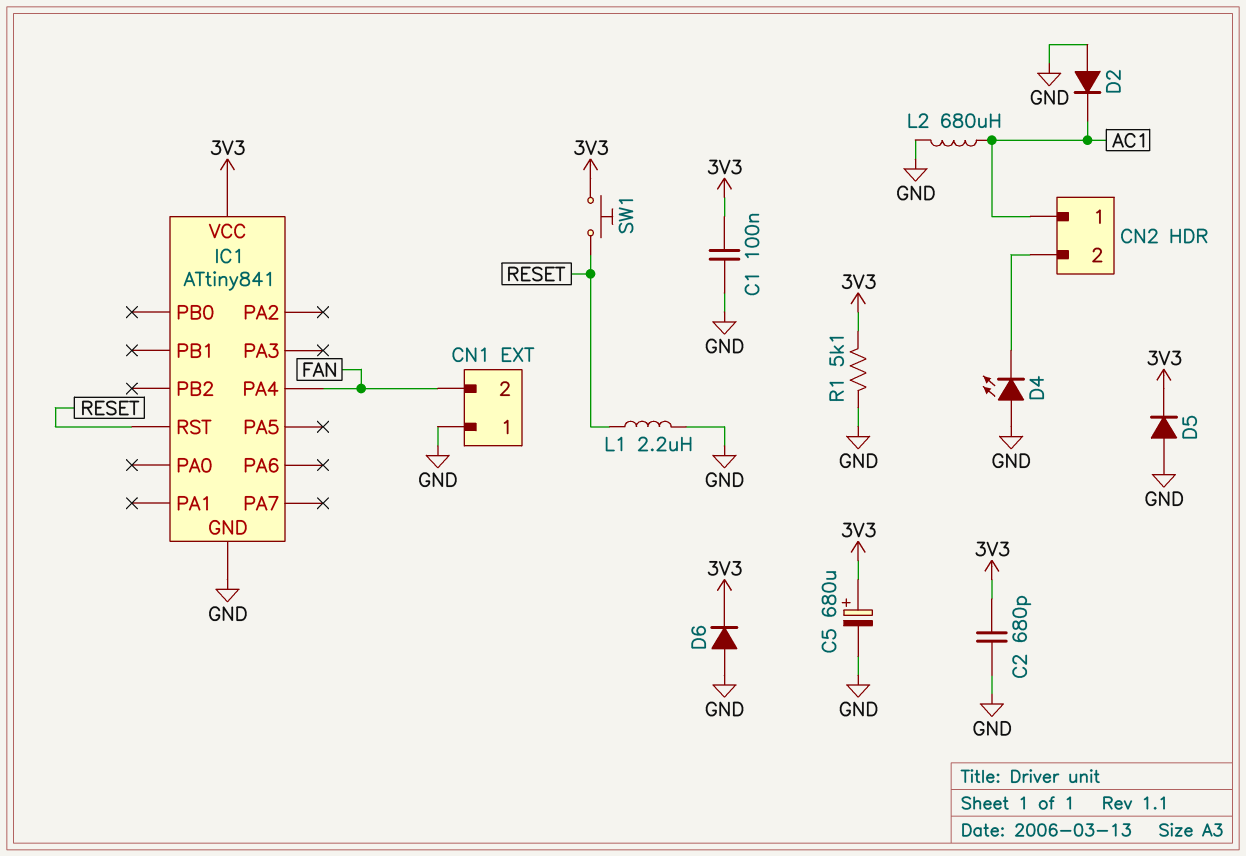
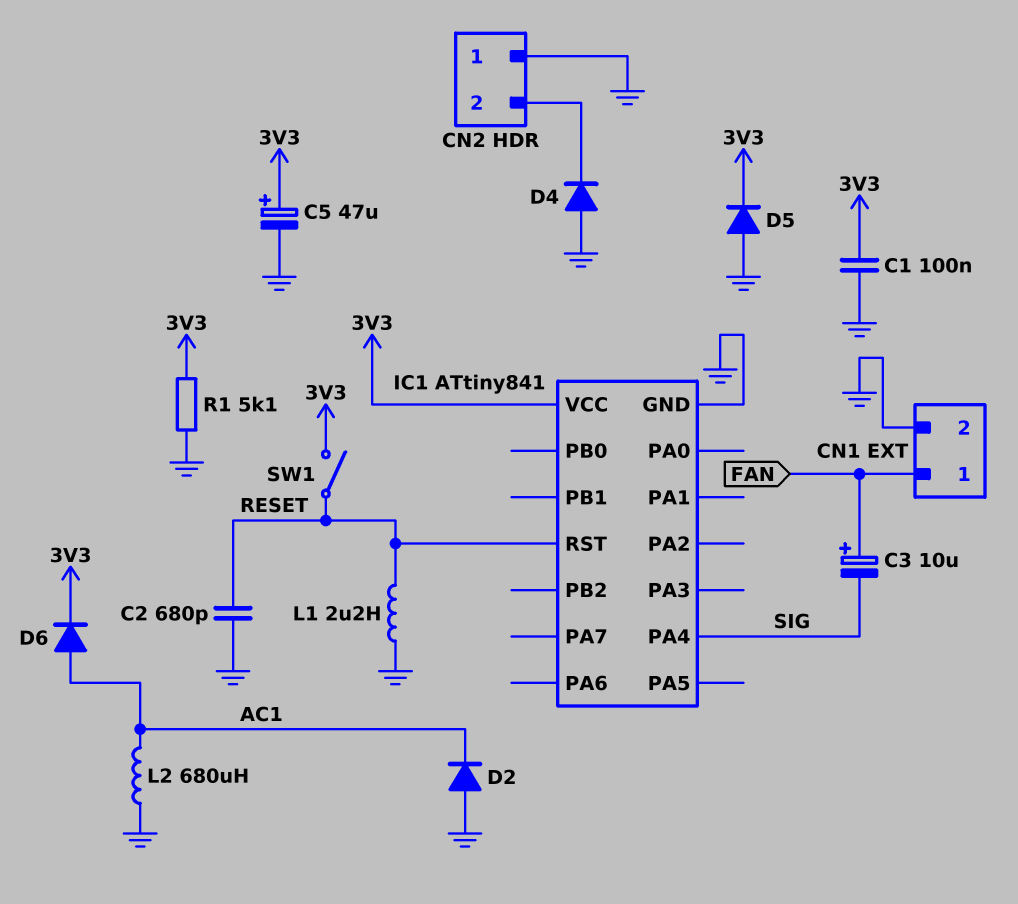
C2: 680pF (3V3, GND) -> 680pF (GND, RESET)
C3: none -> 10uF (plus FAN, minus SIG)
C5: 680uF (plus 3V3, minus GND) -> 47uF (plus 3V3, minus GND)
CN1 pin 1: GND -> FAN
CN1 pin 2: FAN -> GND
CN2 pin 1: AC1 -> GND
D4: LED (A GND, K CN2/2) -> diode (A GND, K CN2/2)
D6: diode (A GND, K 3V3) -> diode (A AC1, K 3V3)
IC1 pin PA4: FAN -> SIG
SW1: button (3V3, RESET) -> switch (3V3, RESET)

